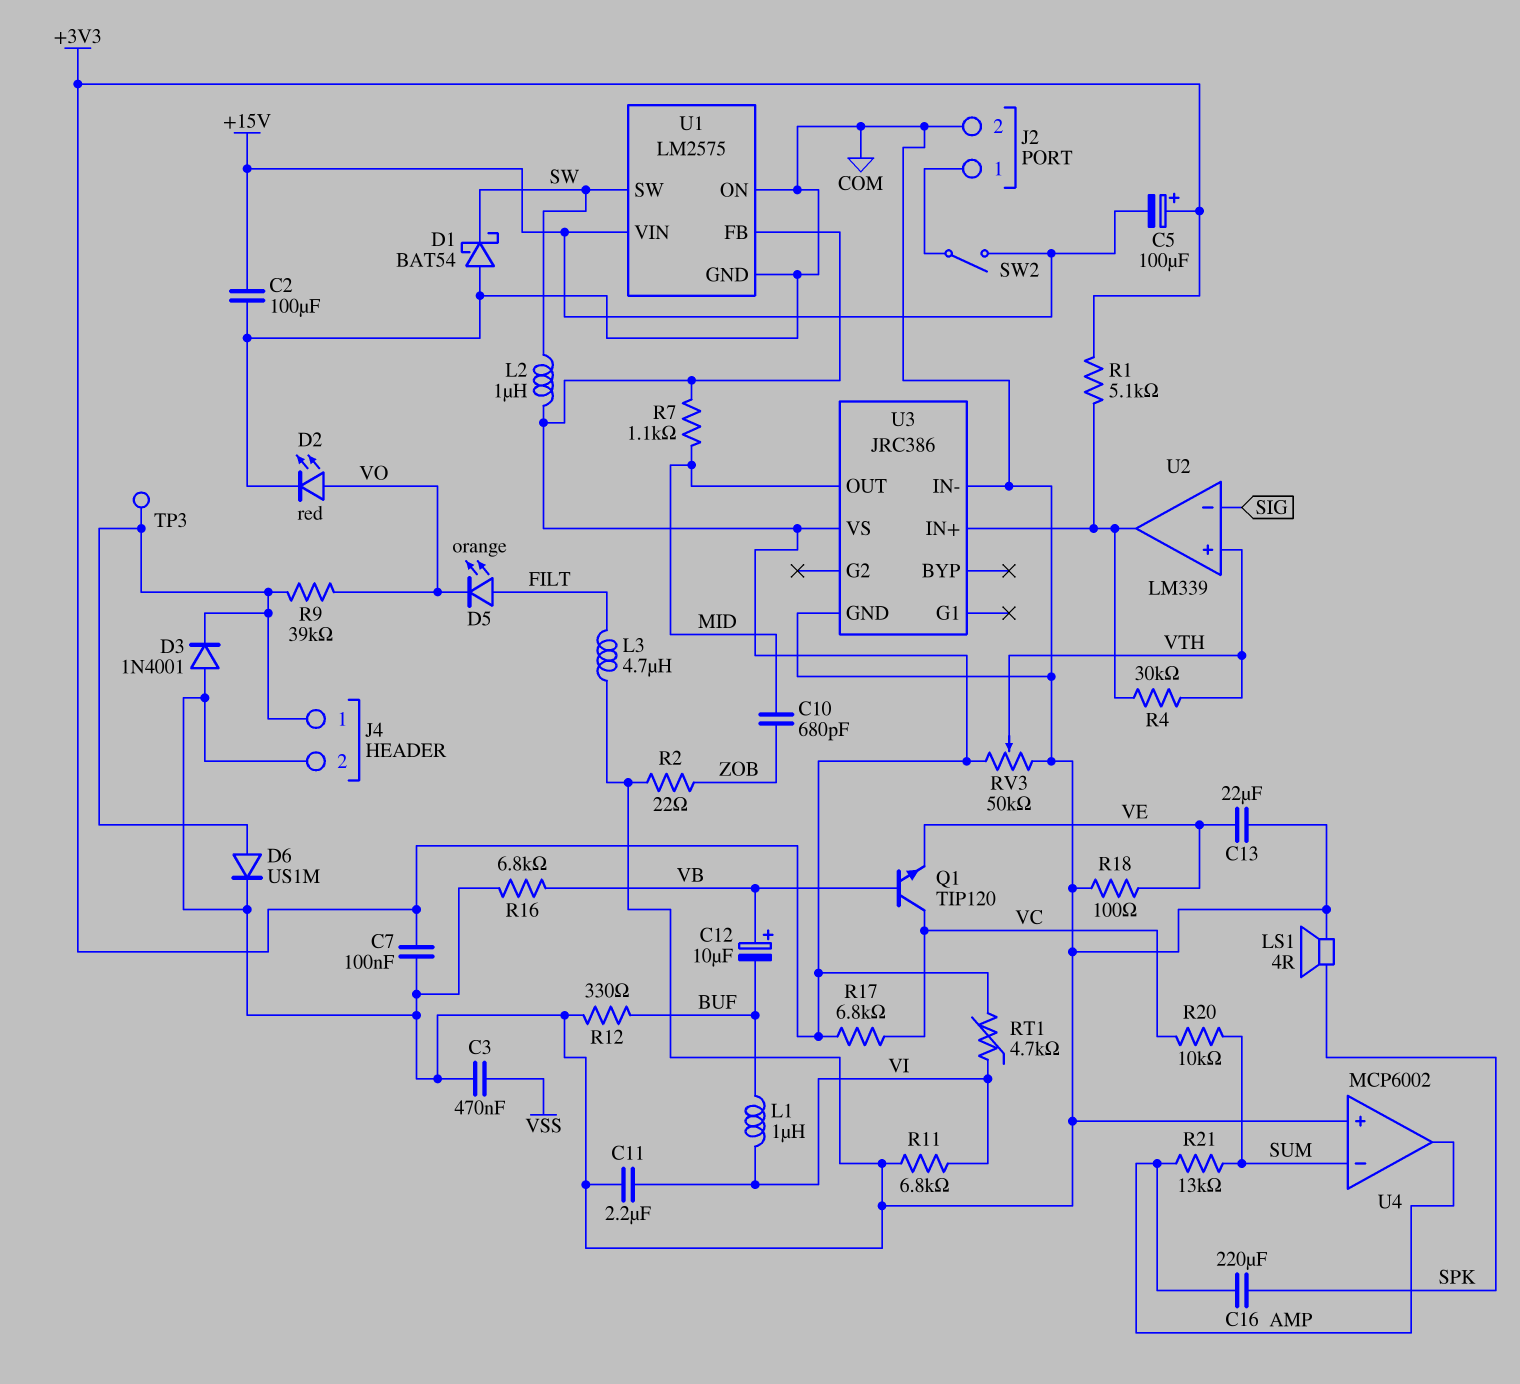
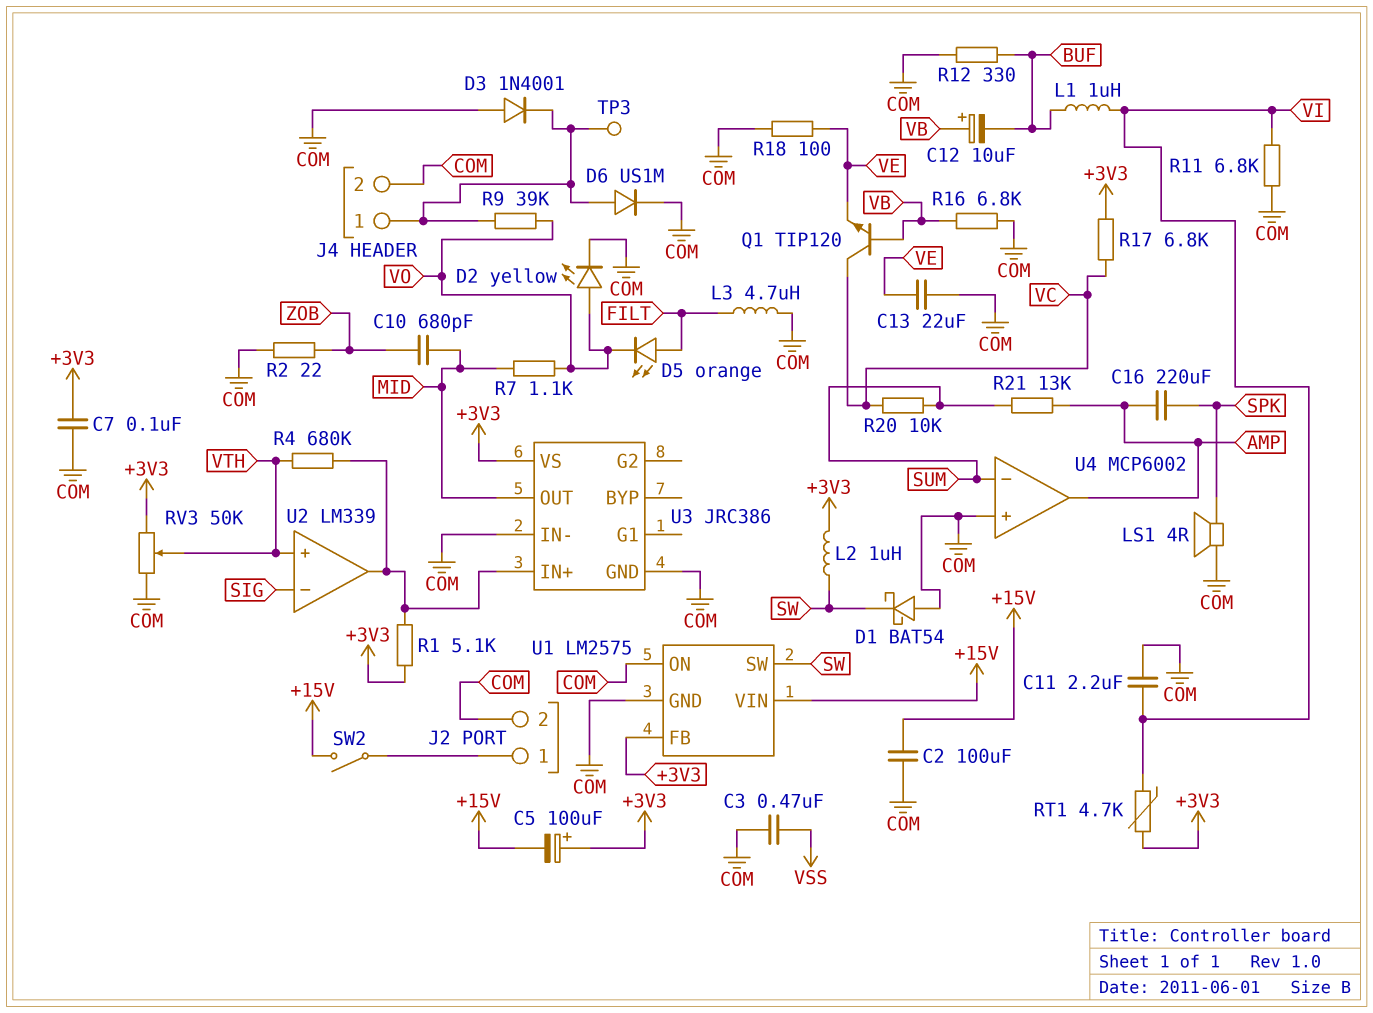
D2: LED red (A VO, K COM) -> LED yellow (A VO, K COM)
R4: 30k (U2/out, VTH) -> 680k (U2/out, VTH)
R7: 1.1k (+3V3, MID) -> 1.1k (MID, VO)

